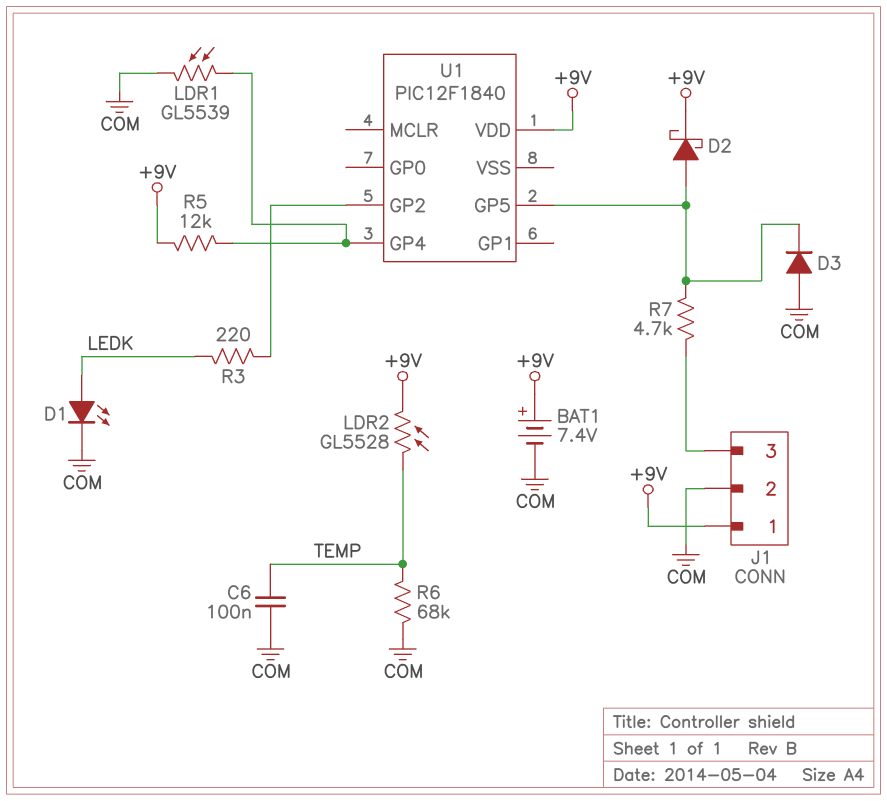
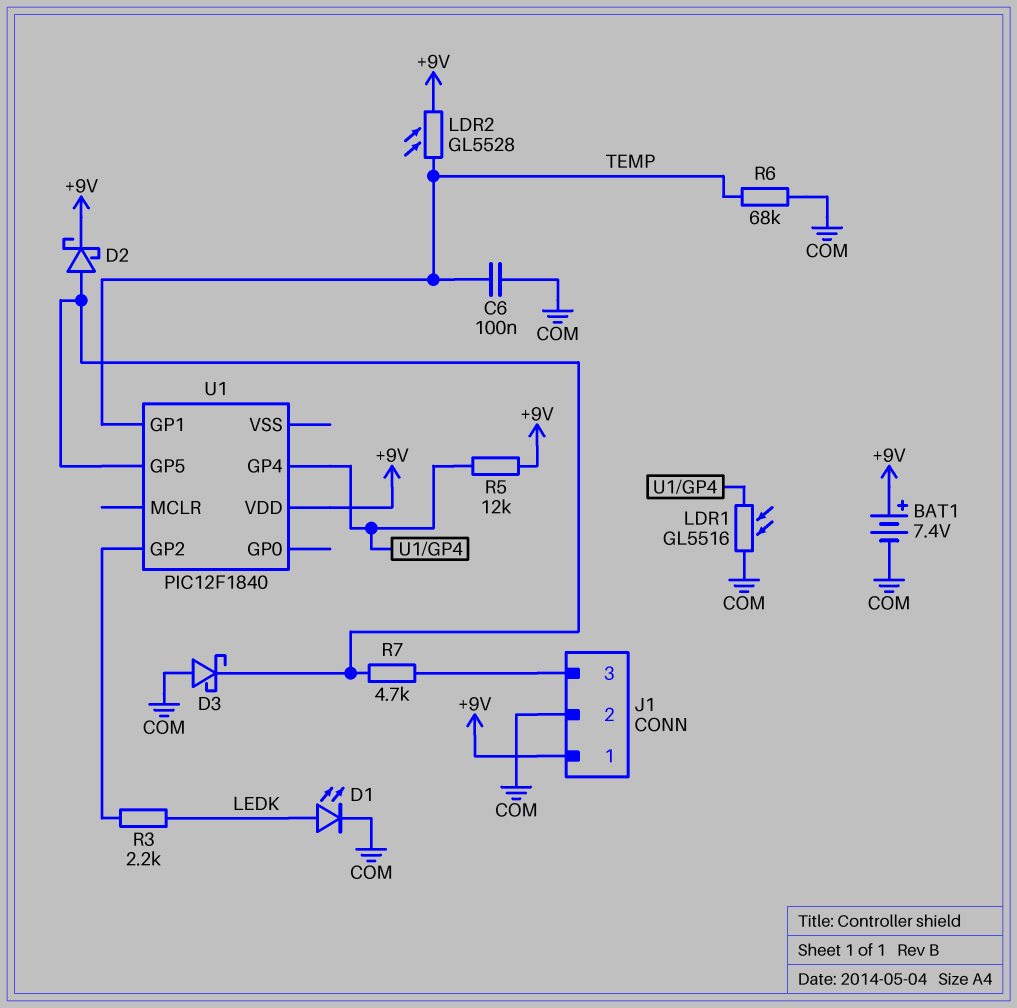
D3: diode (A COM, K U1/GP5) -> schottky (A COM, K U1/GP5)
LDR1: GL5539 (COM, U1/GP4) -> GL5516 (COM, U1/GP4)
R3: 220 (LEDK, U1/GP2) -> 2.2k (LEDK, U1/GP2)
U1 pin GP1: none -> TEMP

